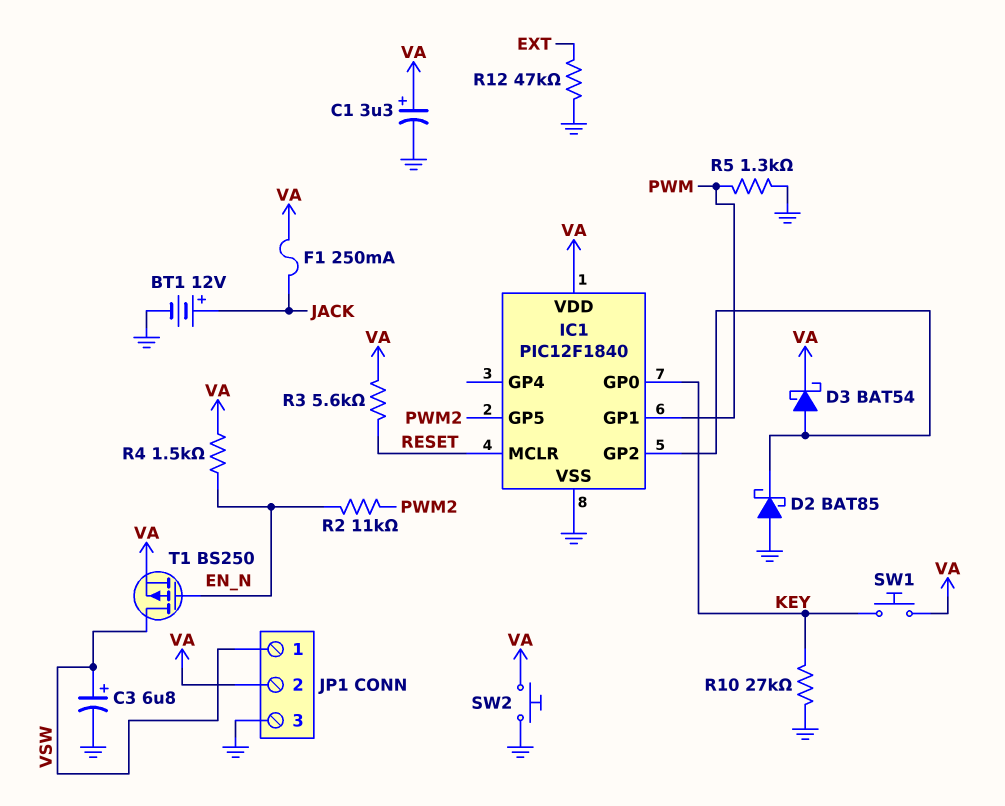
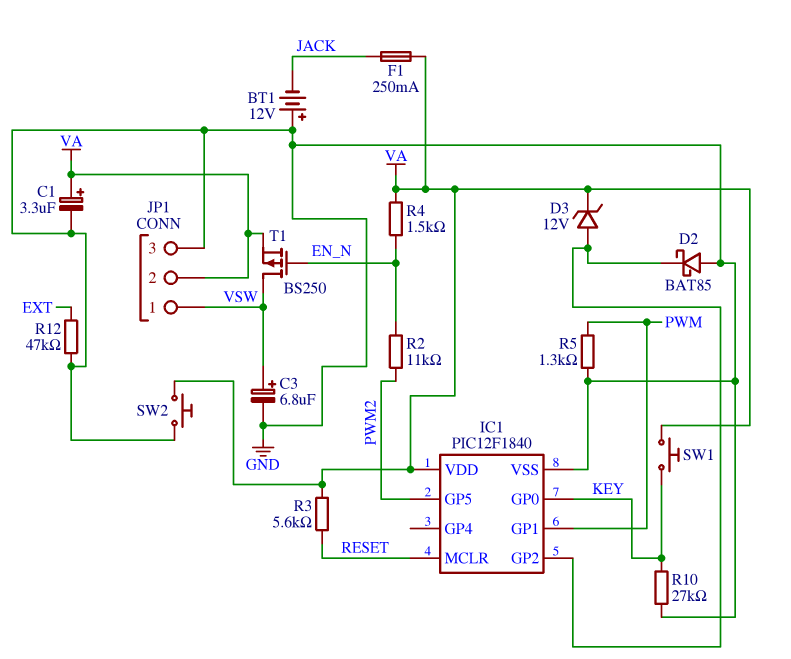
BT1: 12V (plus JACK, minus GND) -> 12V (plus GND, minus JACK)
D3: schottky BAT54 (A IC1/GP2, K VA) -> zener 12V (A IC1/GP2, K VA)

